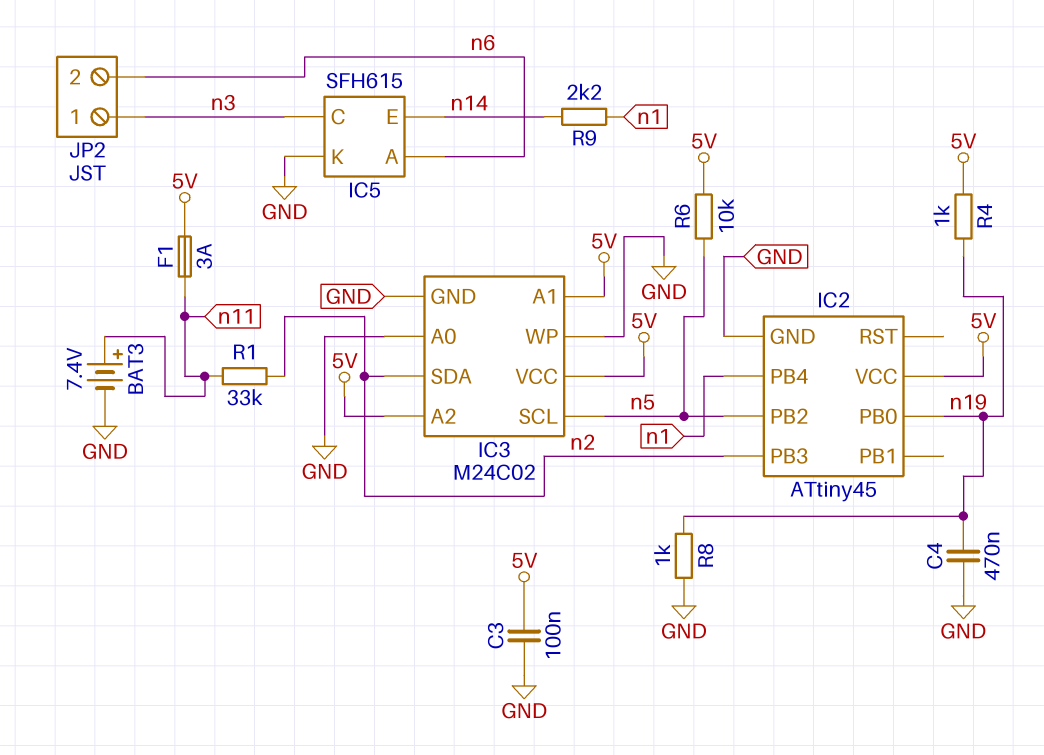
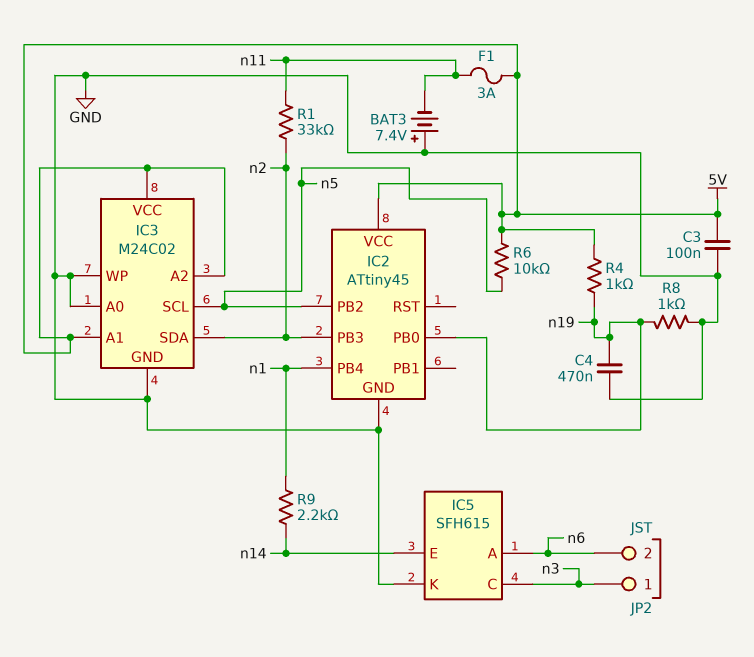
BAT3: 7.4V (plus n11, minus GND) -> 7.4V (plus GND, minus n11)

